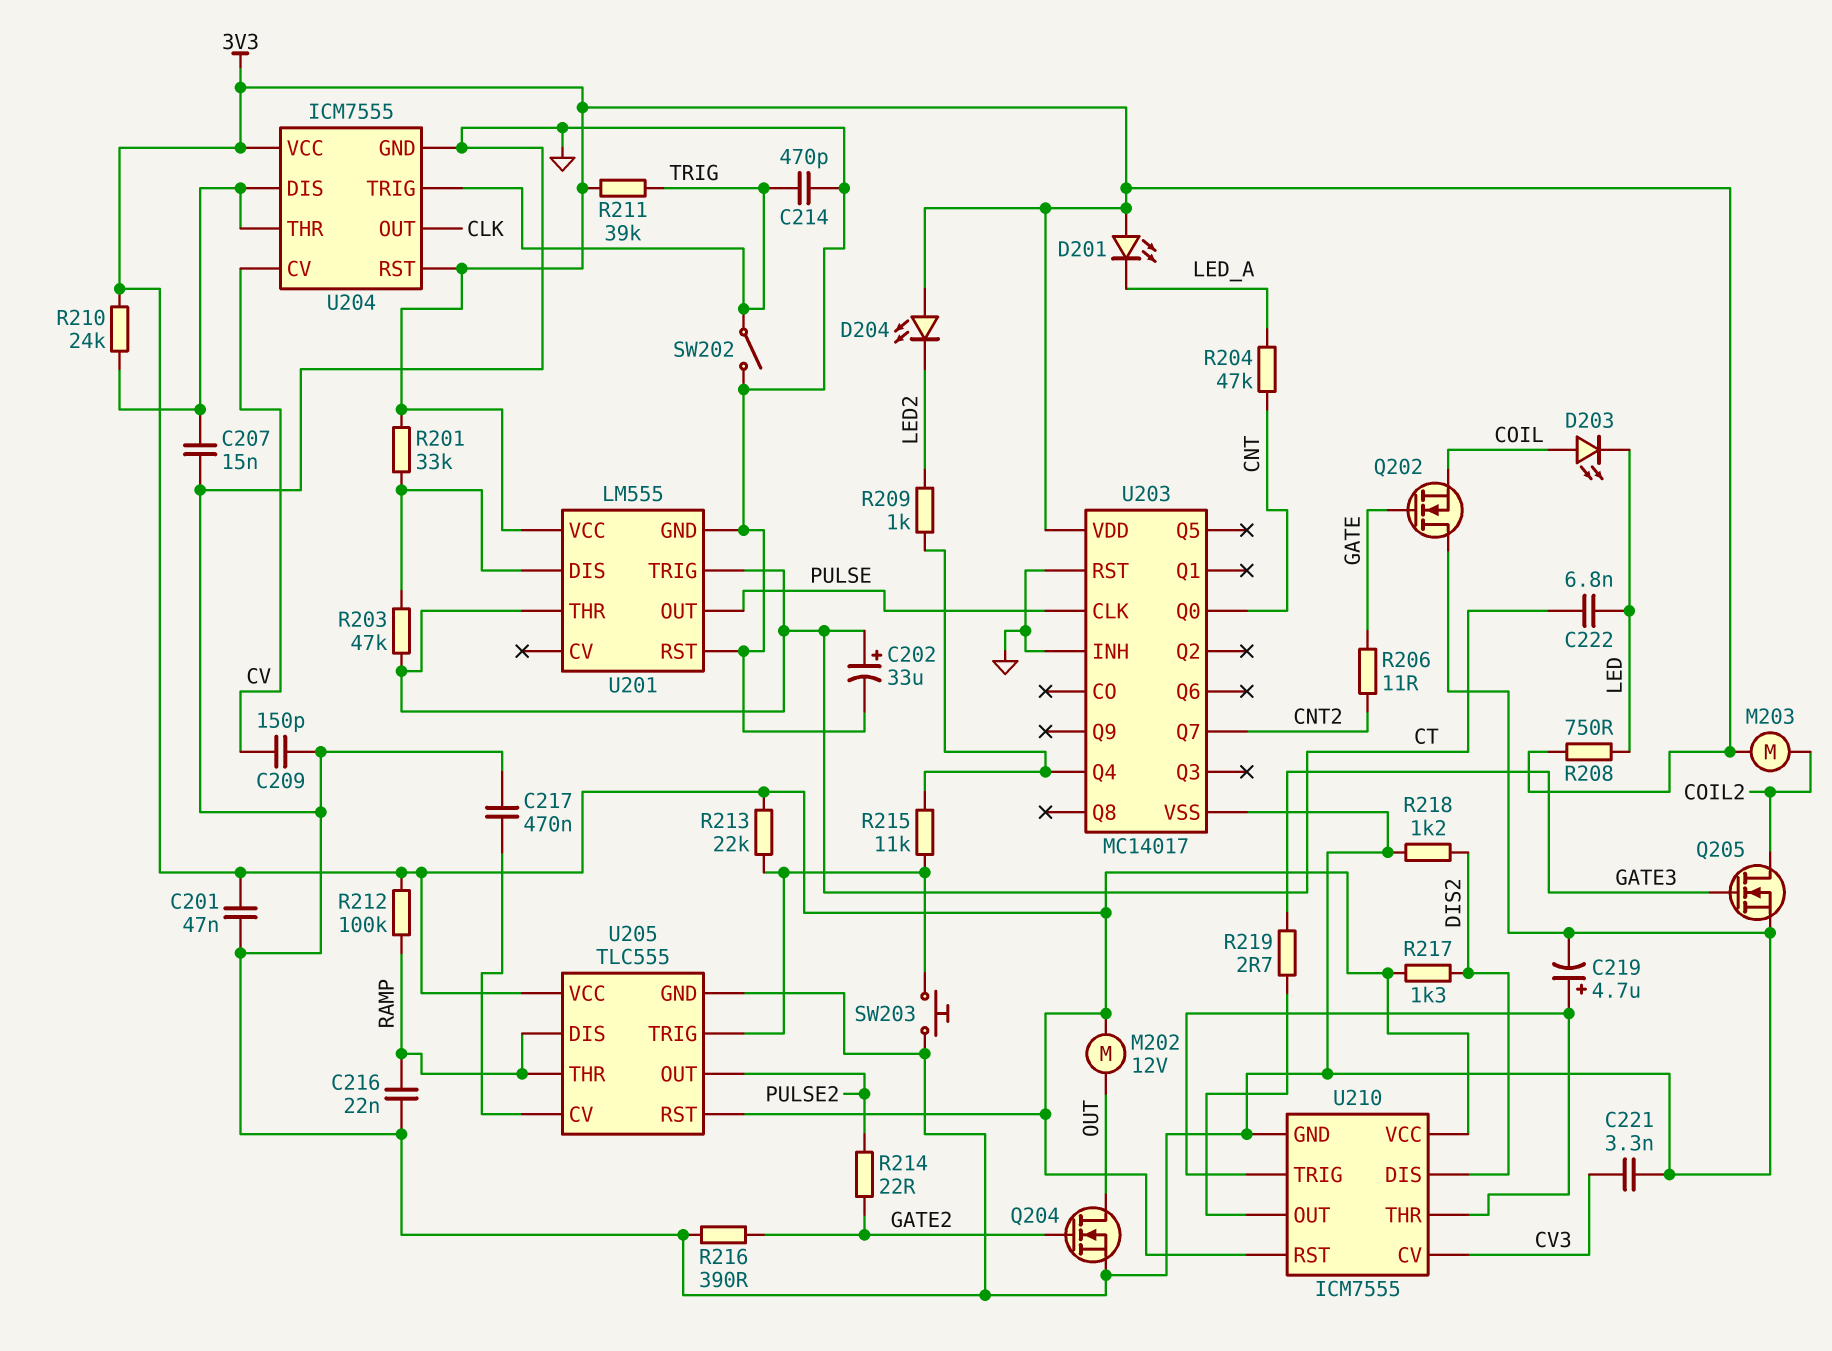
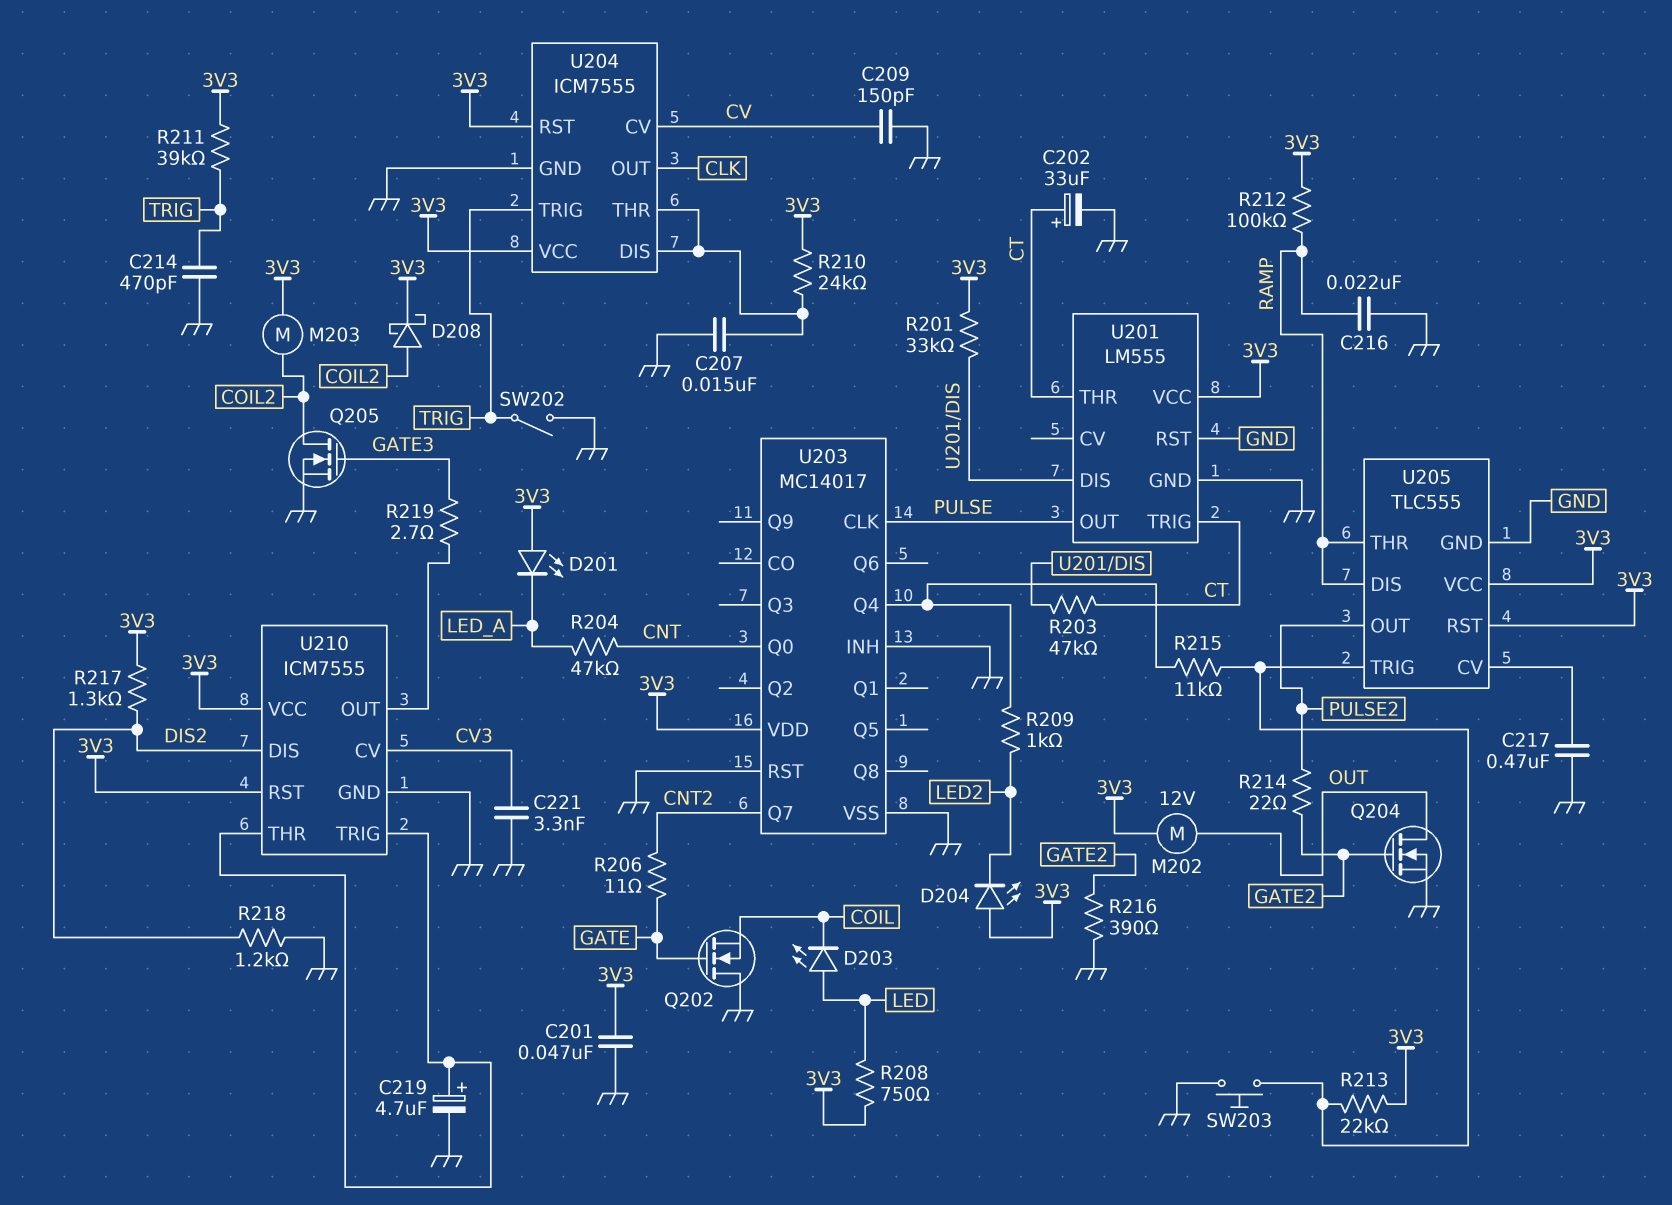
C222: 6.8nF (CT, LED) -> none
D203: LED (A COIL, K LED) -> LED (A LED, K COIL)
D208: none -> schottky (A COIL2, K 3V3)

